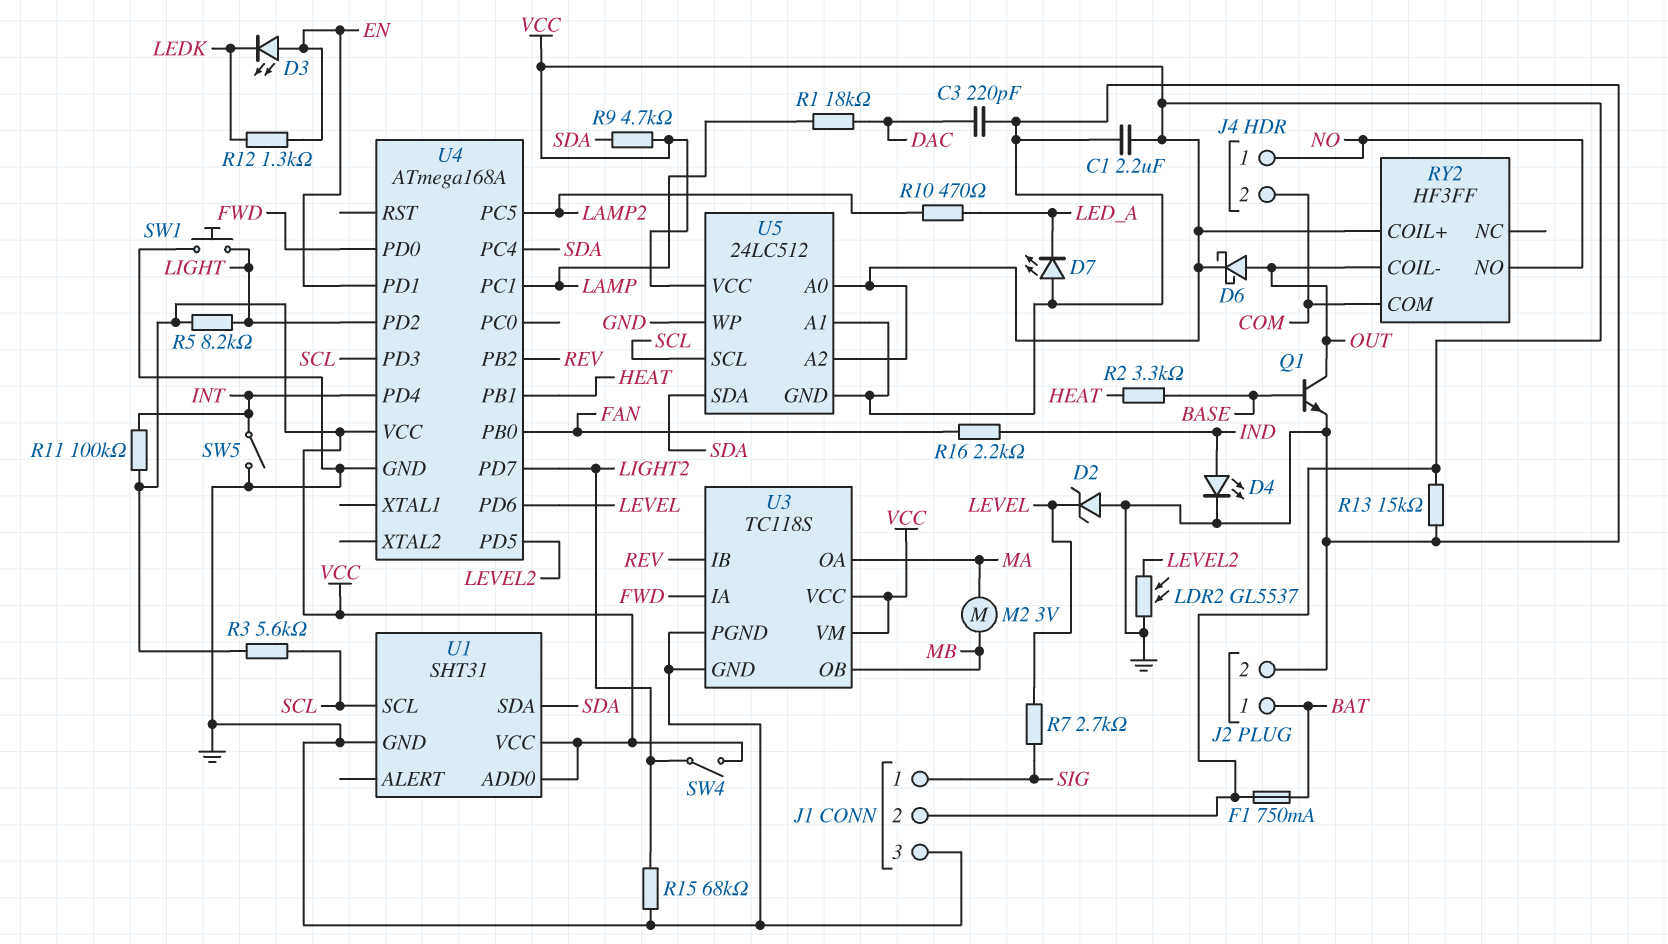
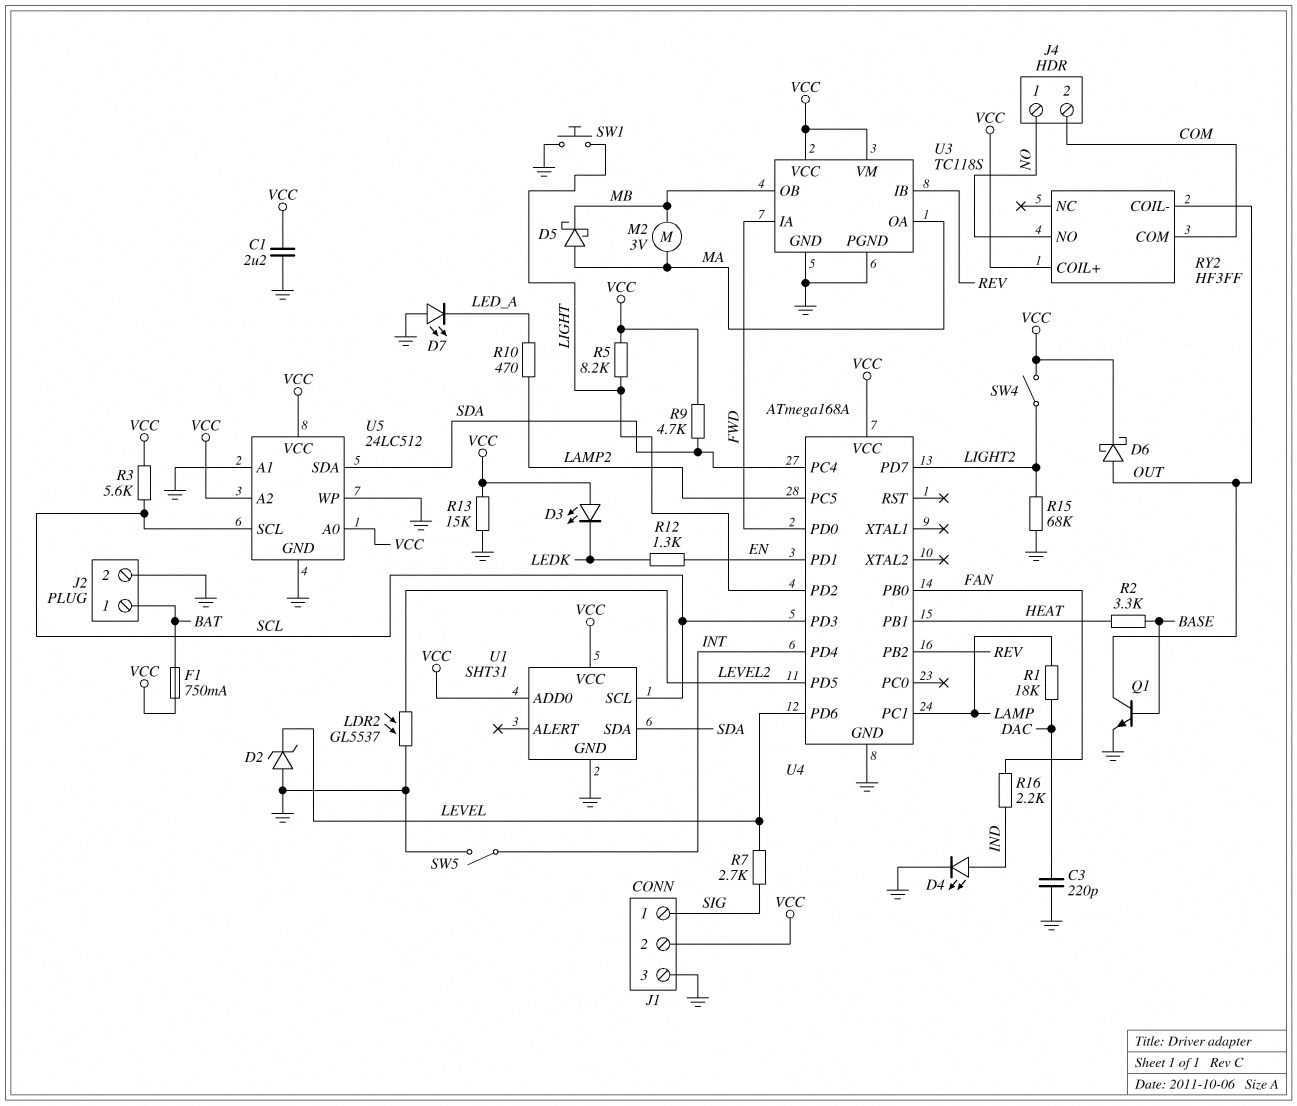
D3: LED (A EN, K LEDK) -> LED (A VCC, K LEDK)
D5: none -> schottky (A MA, K MB)
R11: 100k (INT, VCC) -> none

